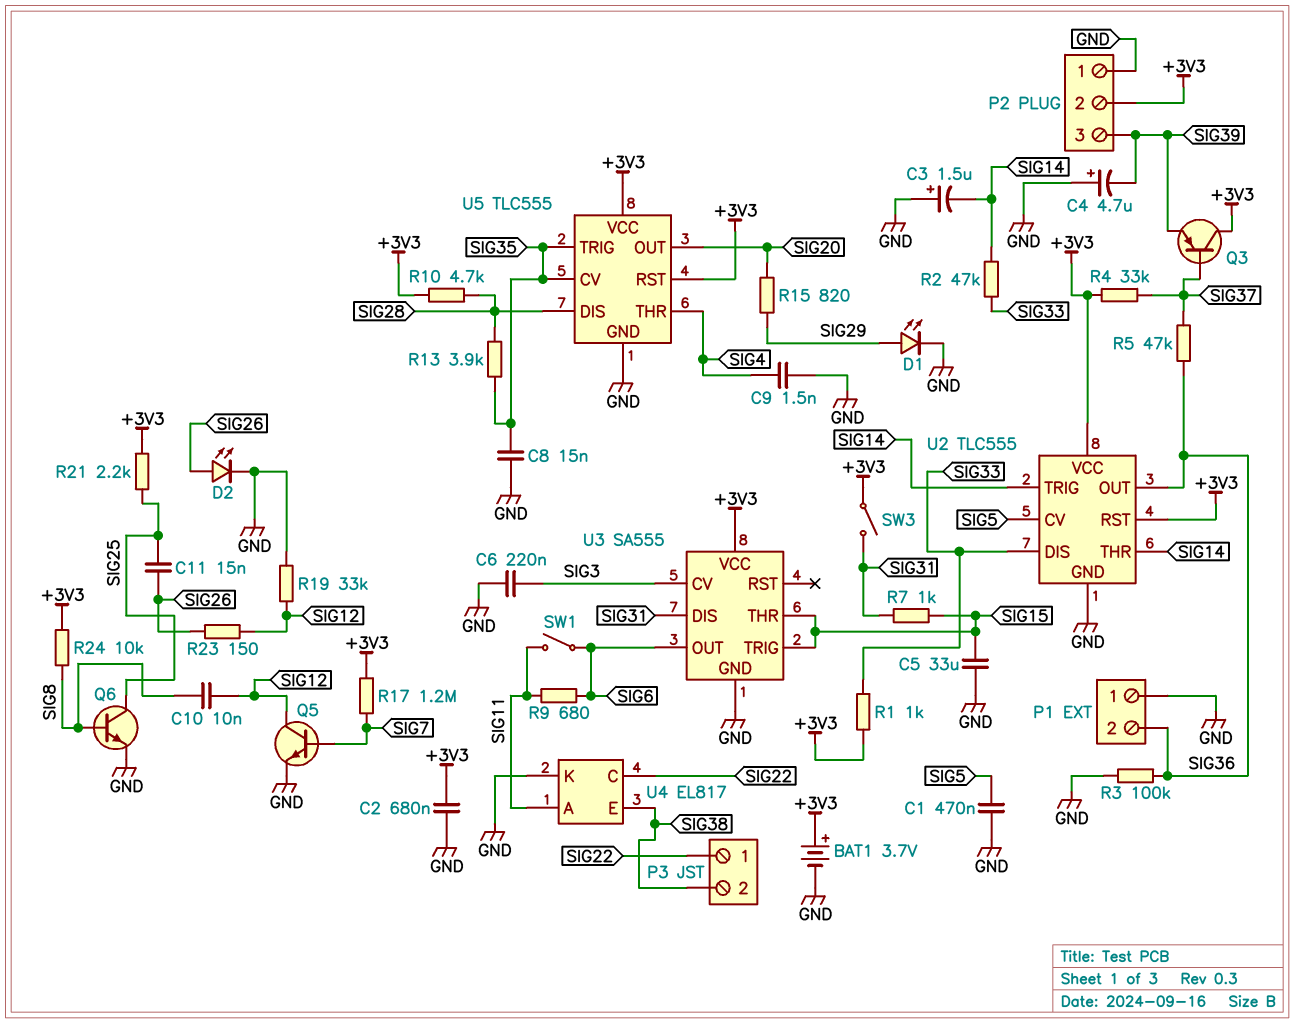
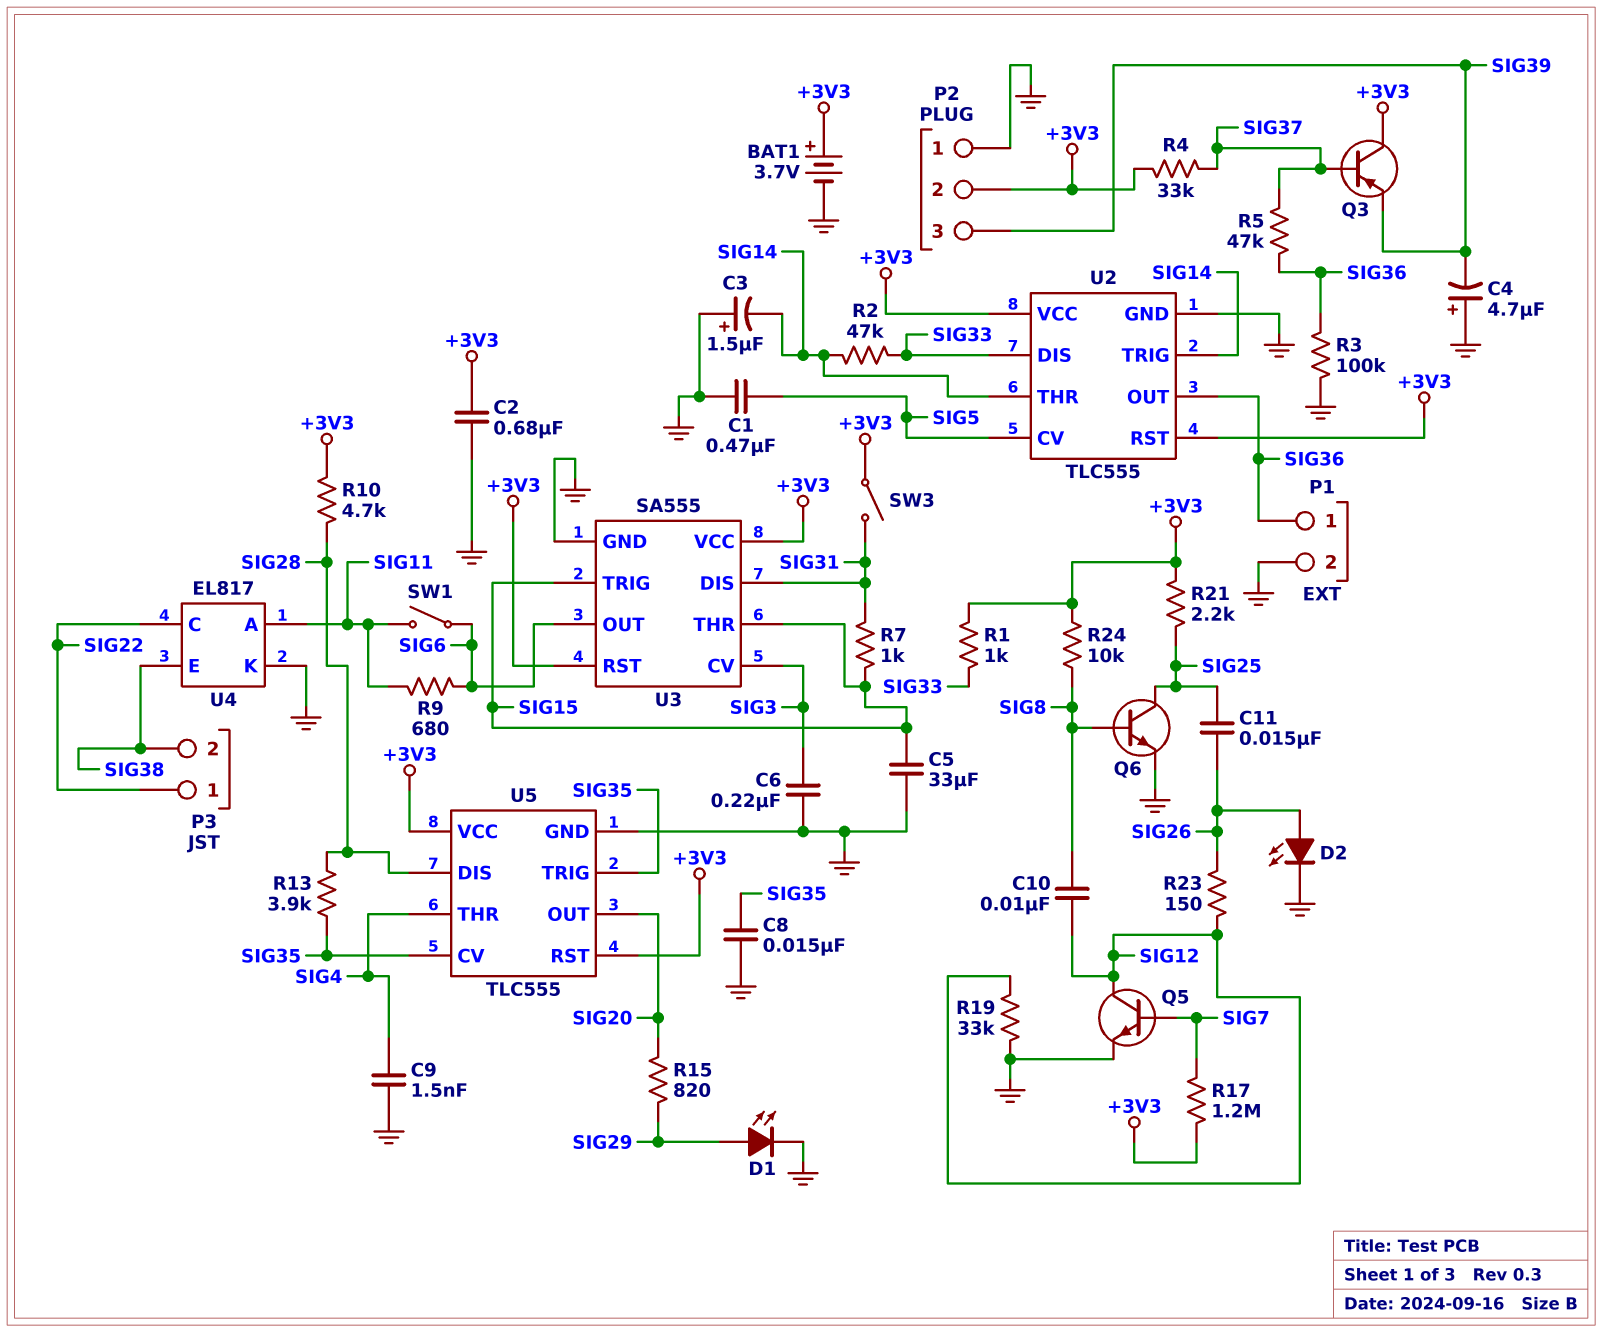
P1 pin 1: GND -> SIG36
P1 pin 2: SIG36 -> GND
U3 pin RST: none -> +3V3

